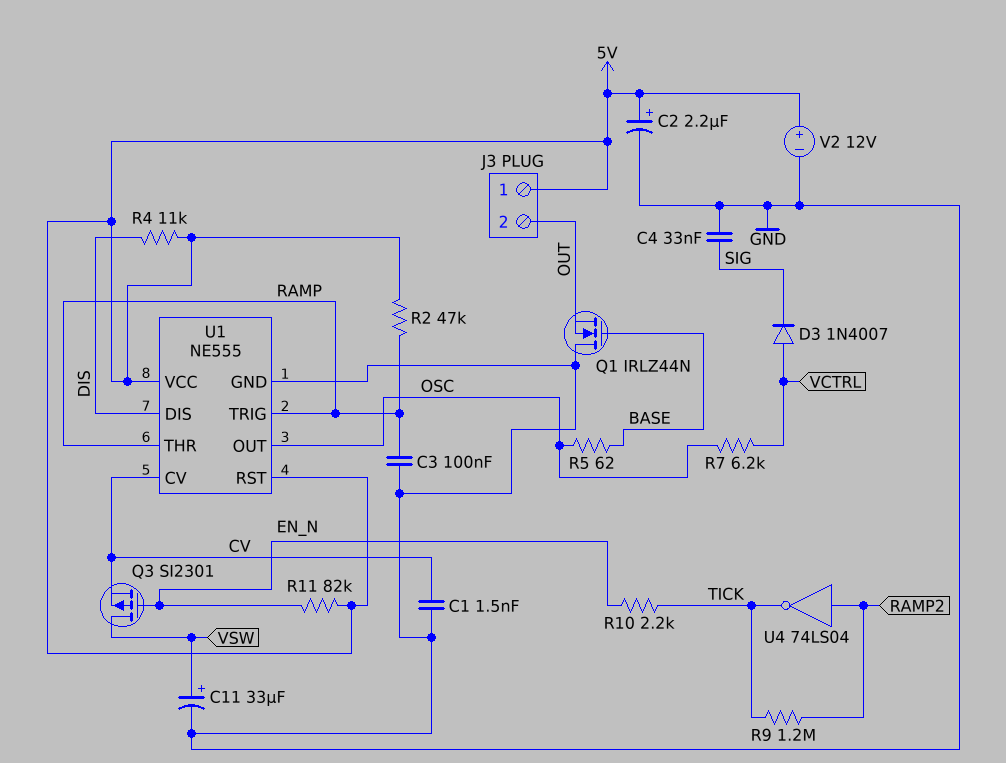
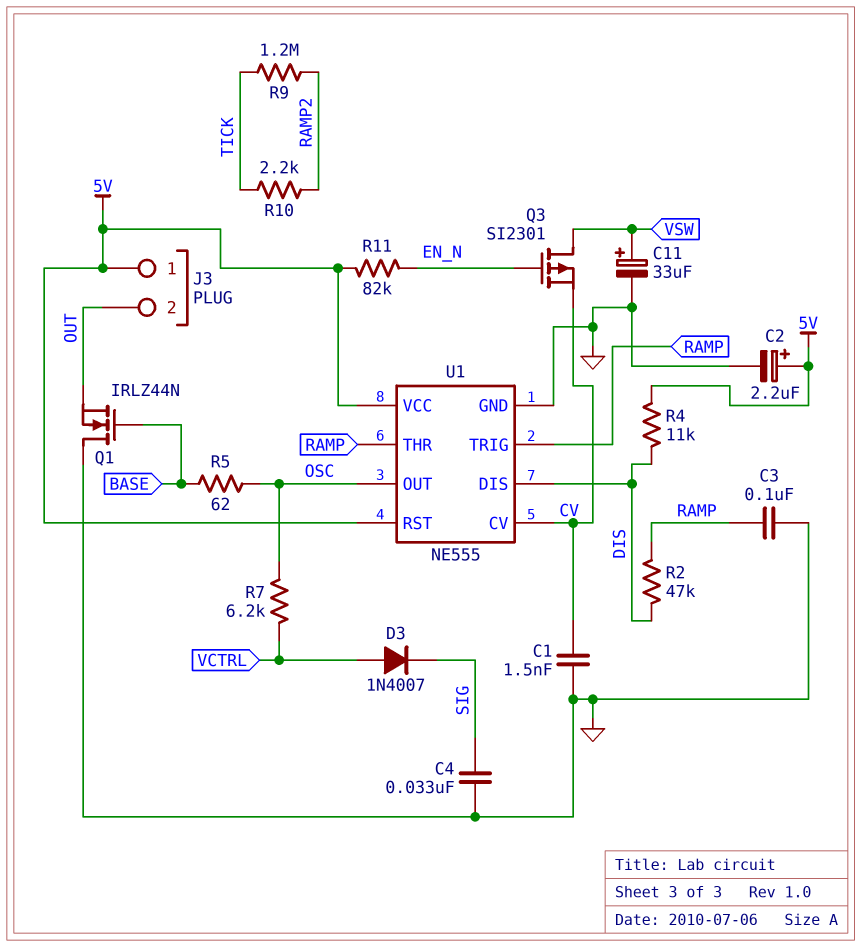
R2: 47k (5V, RAMP) -> 47k (DIS, RAMP)
R10: 2.2k (EN_N, TICK) -> 2.2k (RAMP2, TICK)
U4: NOT 74LS04 (in RAMP2, out TICK) -> none
V2: 12V (plus 5V, minus GND) -> none

